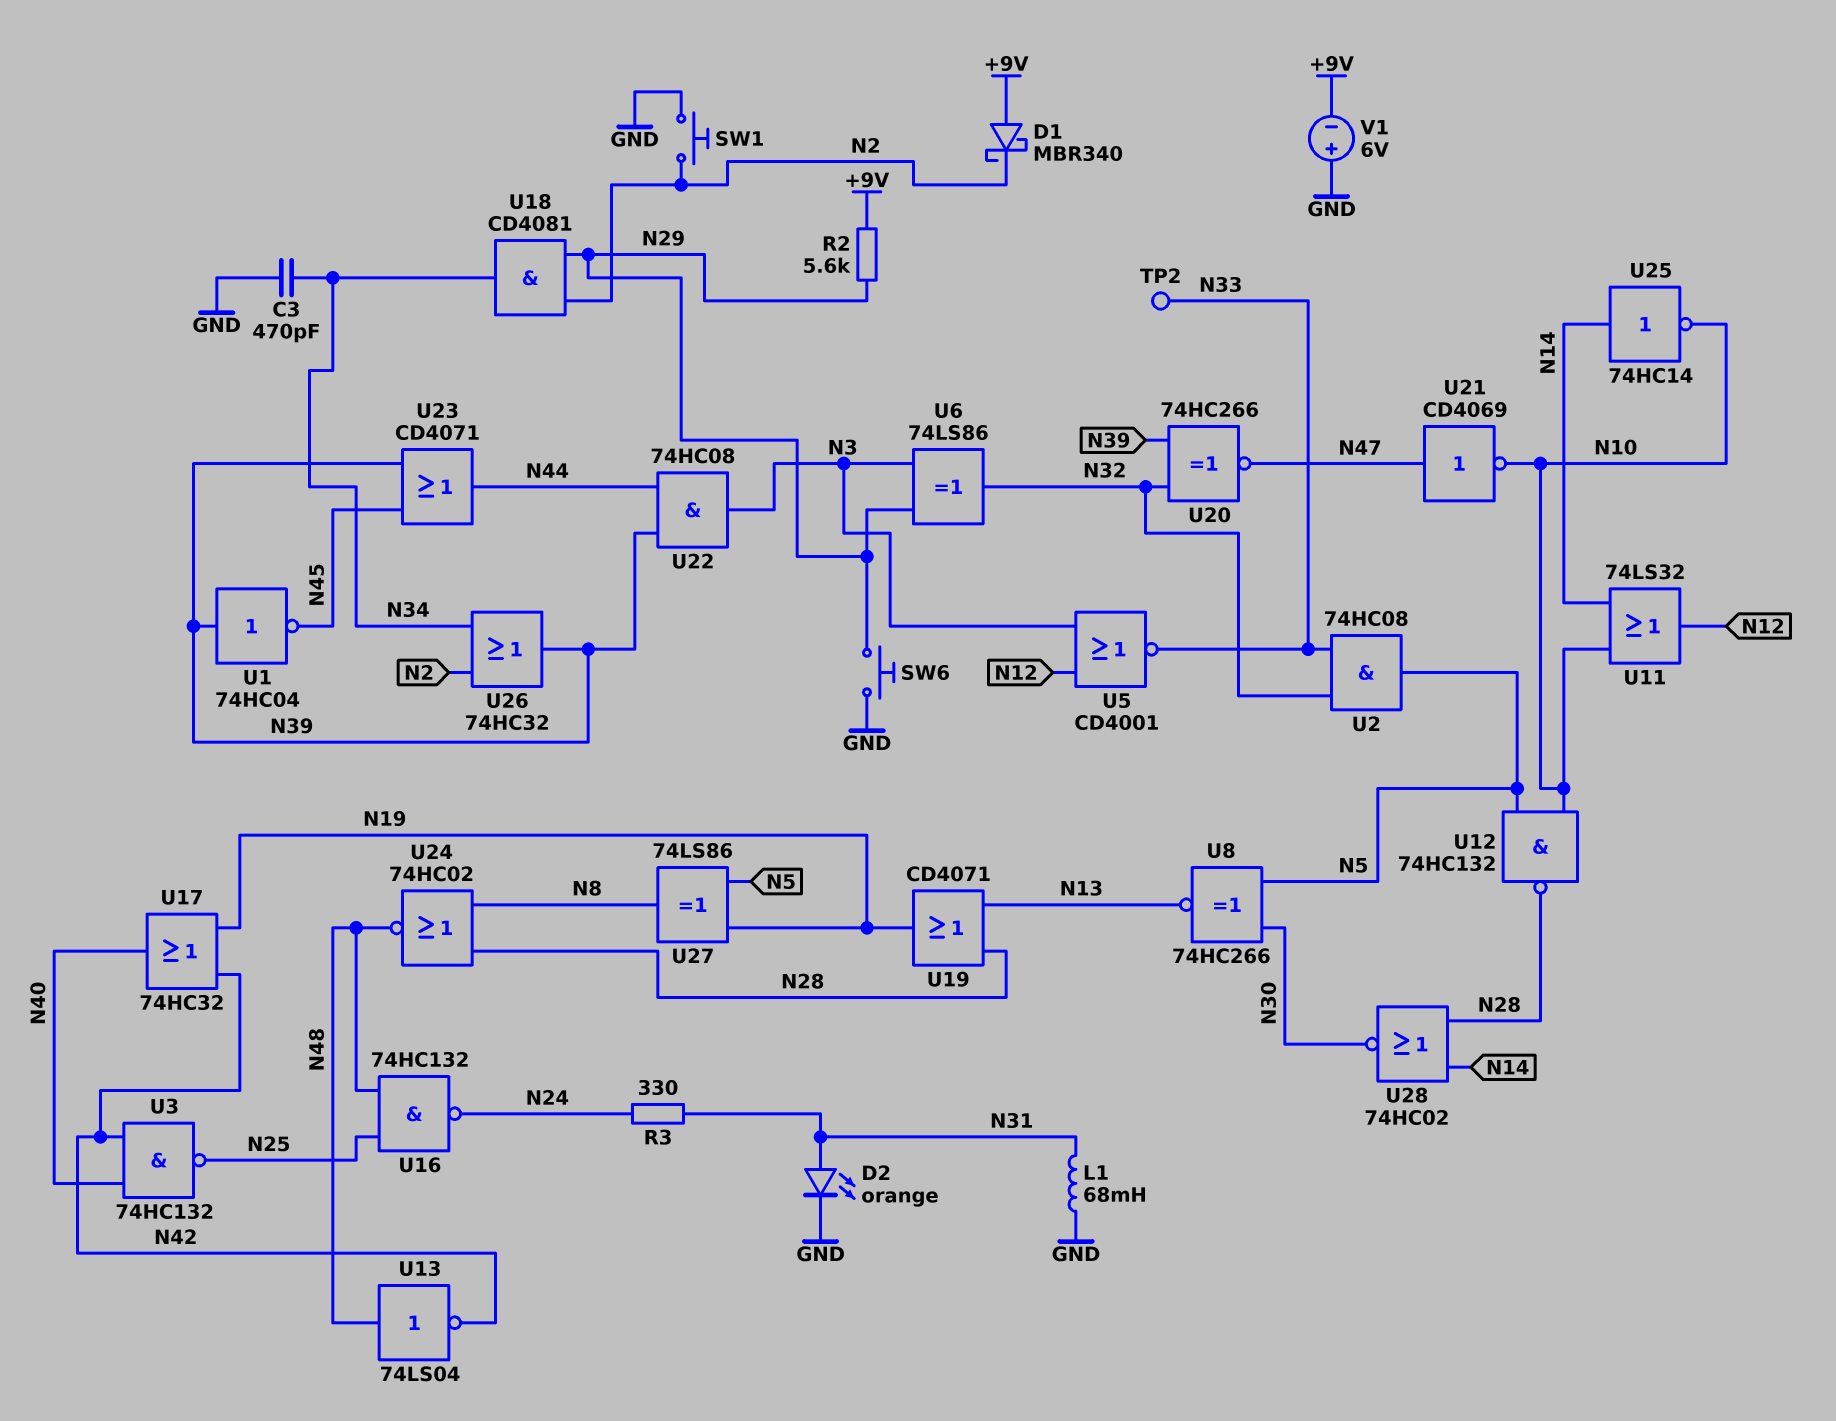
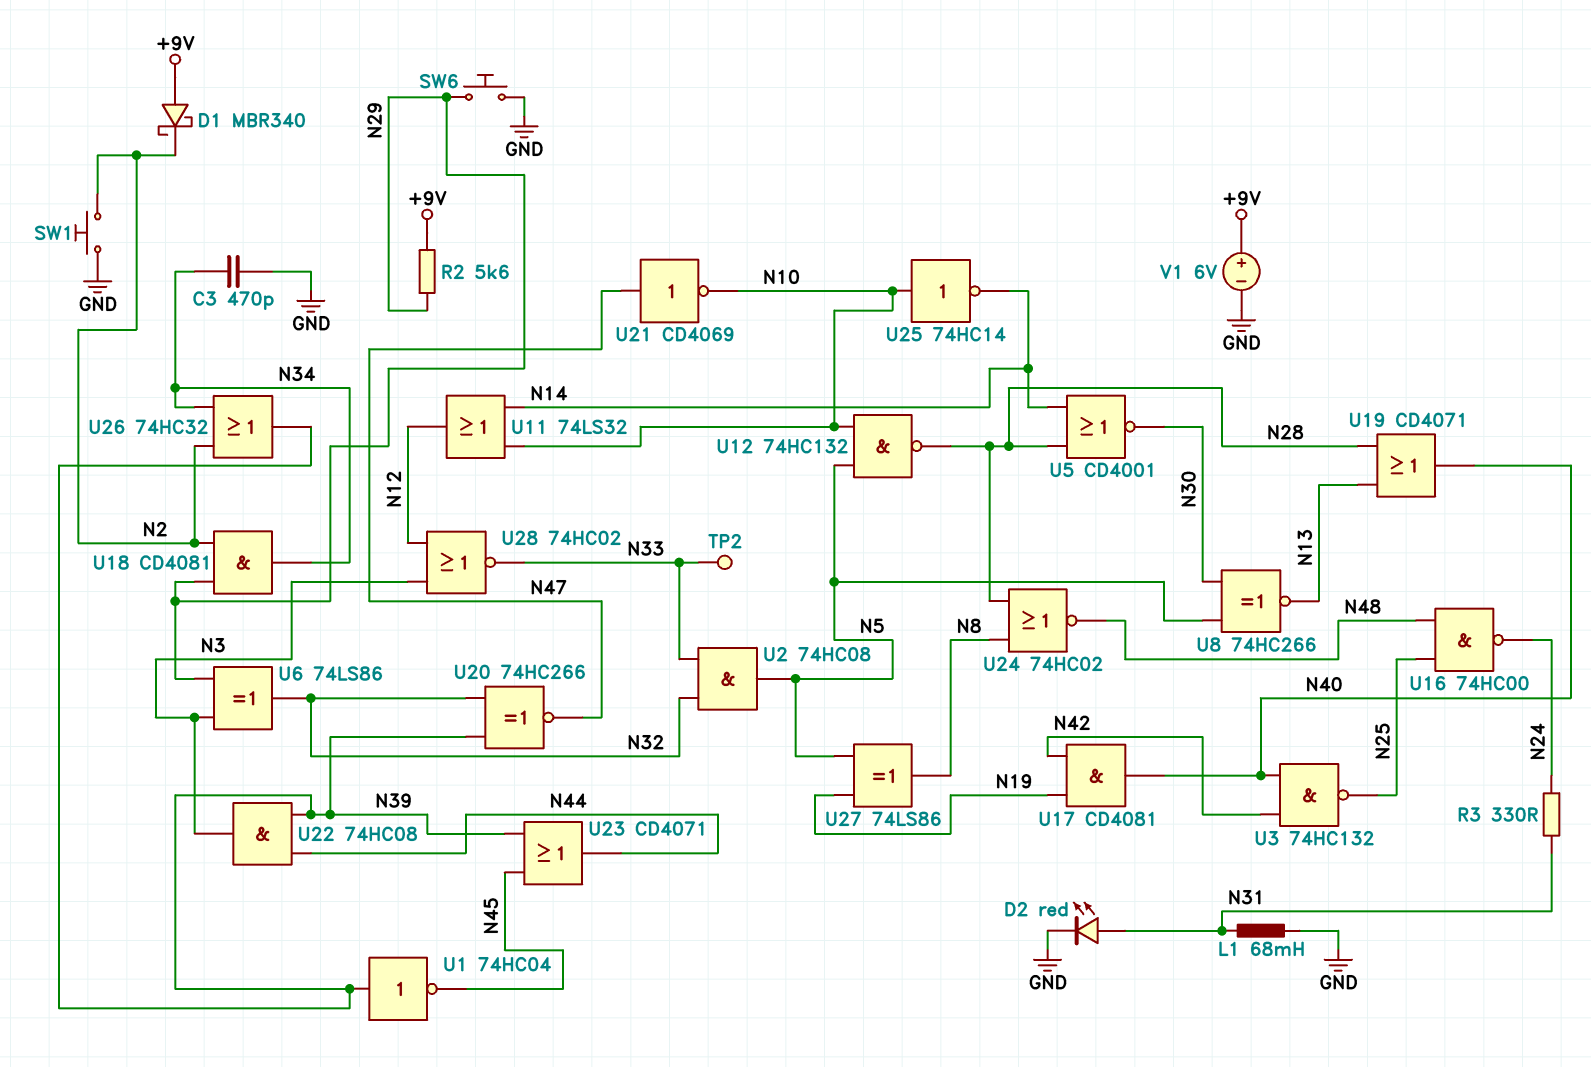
D2: LED orange (A N31, K GND) -> LED red (A N31, K GND)
U5: NOR CD4001 (in N3, in N12, out N33) -> NOR CD4001 (in N14, in N28, out N30)
U13: NOT 74LS04 (in N48, out N42) -> none
U16: NAND 74HC132 (in N25, in N48, out N24) -> NAND 74HC00 (in N25, in N48, out N24)
U17: OR 74HC32 (in N19, in N42, out N40) -> AND CD4081 (in N19, in N42, out N40)
U19: OR CD4071 (in N13, in N28, out N19) -> OR CD4071 (in N13, in N28, out N40)
U25: NOT 74HC14 (in N14, out N10) -> NOT 74HC14 (in N10, out N14)
U28: NOR 74HC02 (in N14, in N28, out N30) -> NOR 74HC02 (in N3, in N12, out N33)
V1: 6V (plus GND, minus +9V) -> 6V (plus +9V, minus GND)

